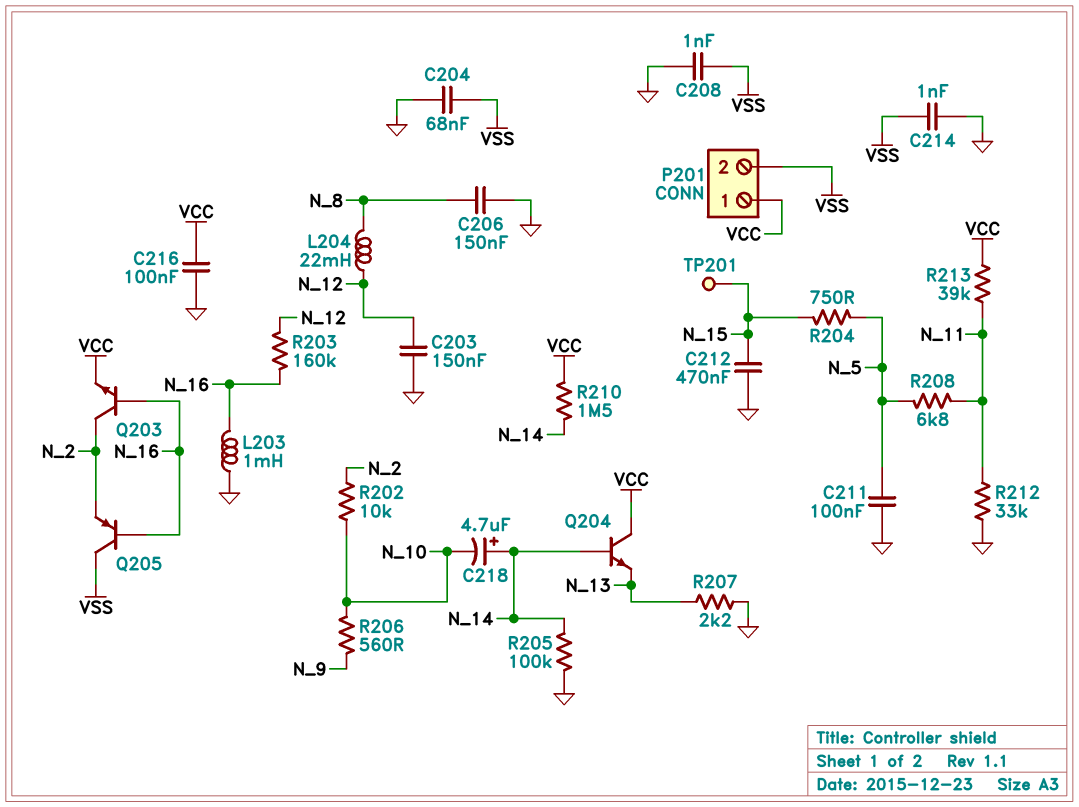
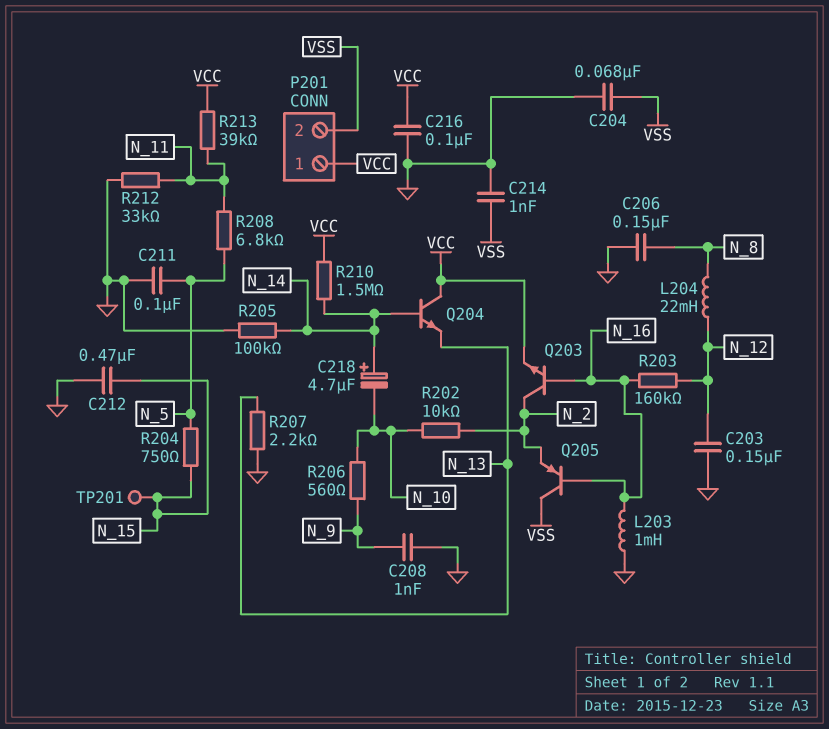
C208: 1nF (GND, VSS) -> 1nF (GND, N_9)

